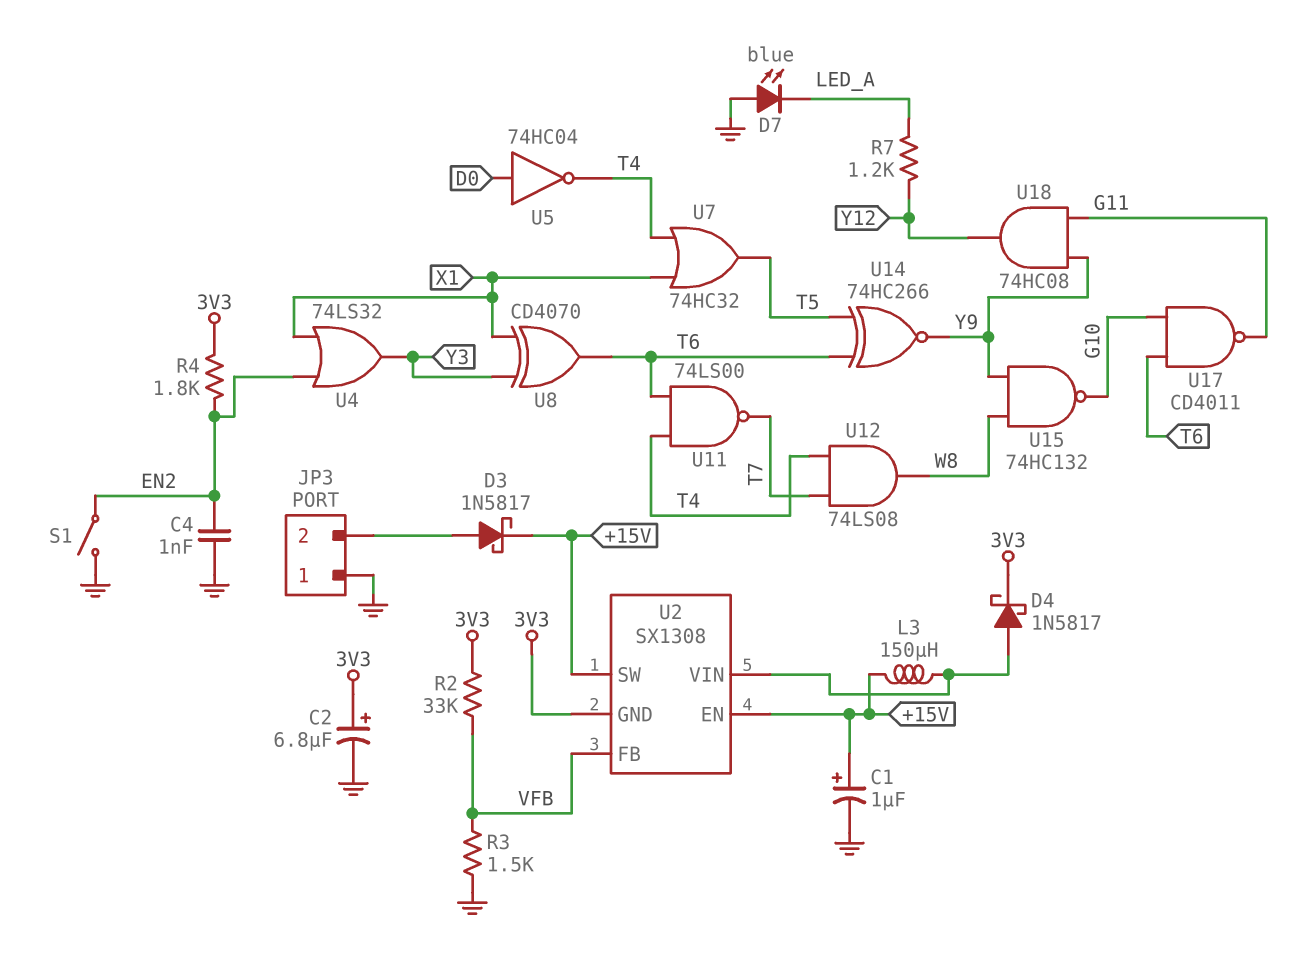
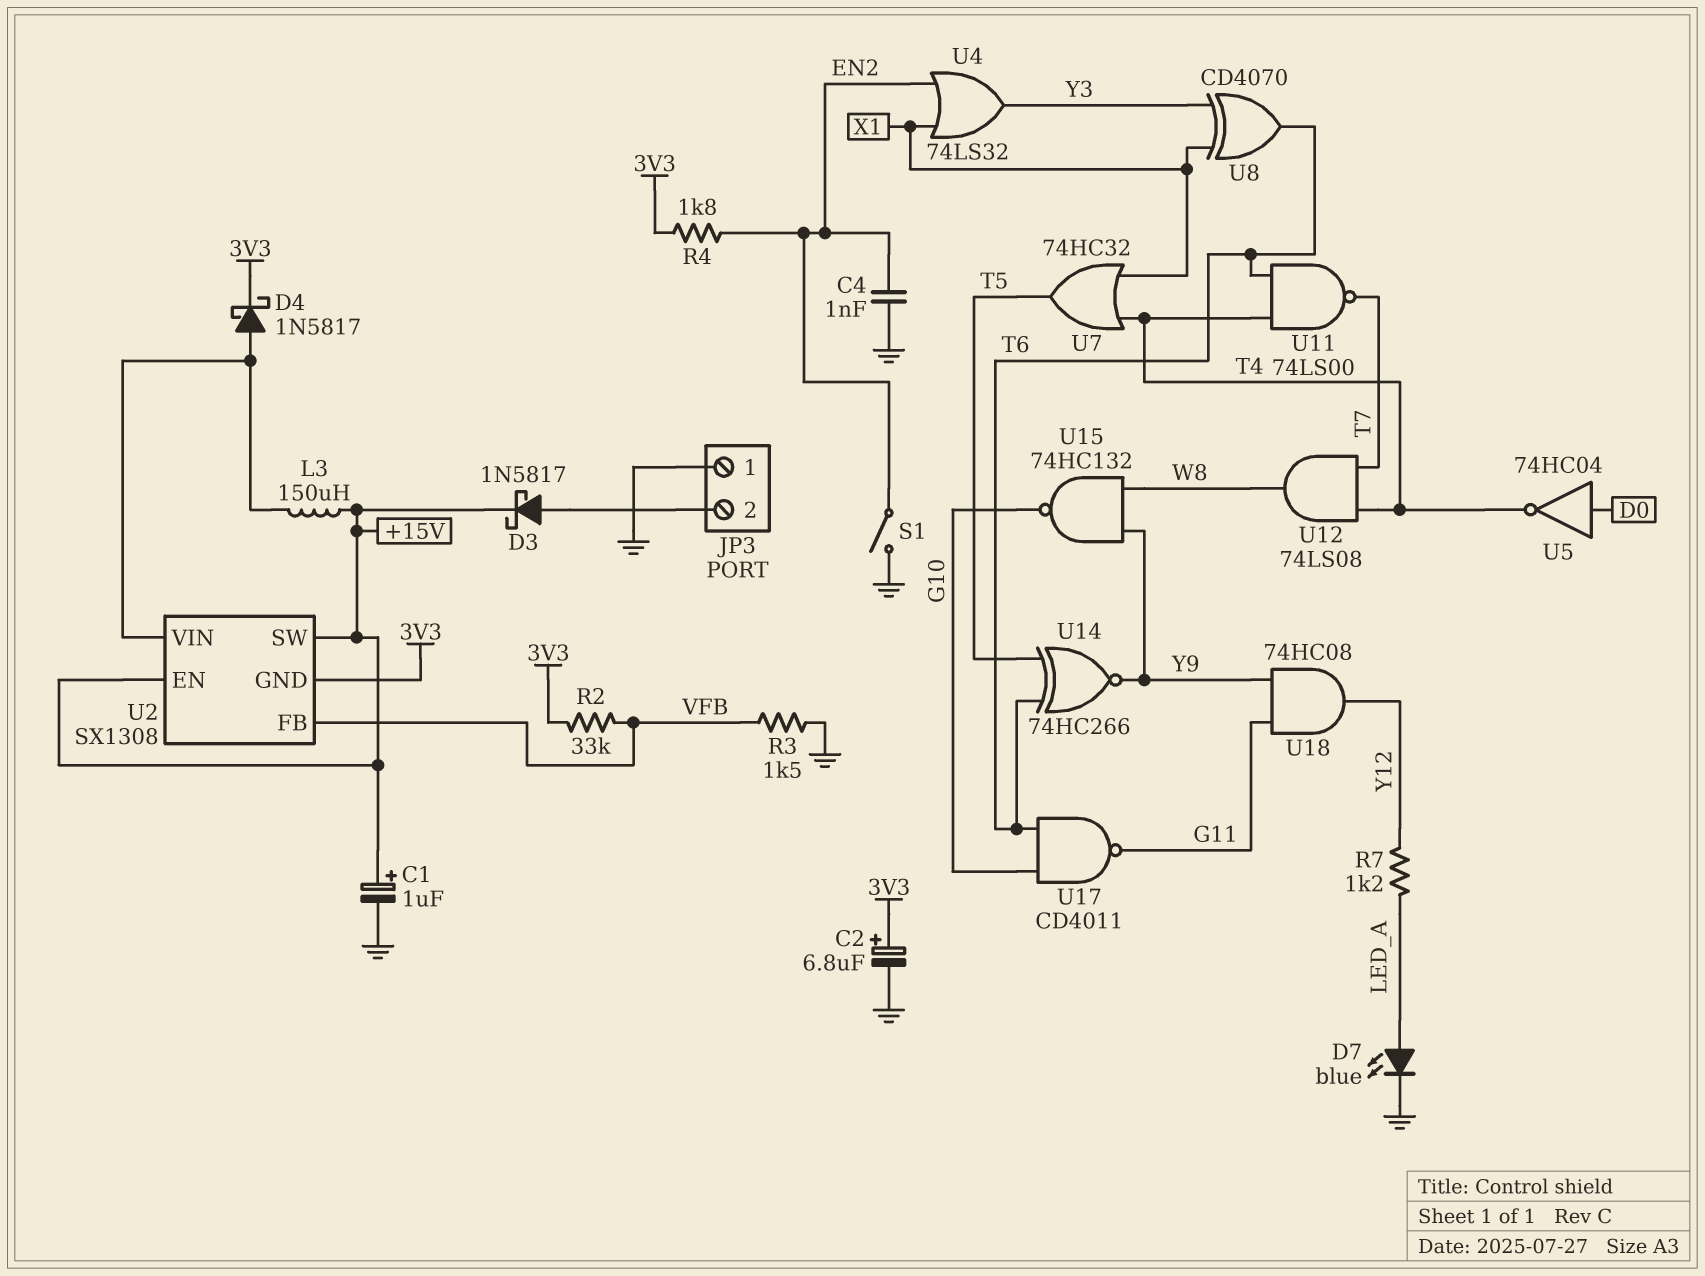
D7: LED blue (A GND, K LED_A) -> LED blue (A LED_A, K GND)

